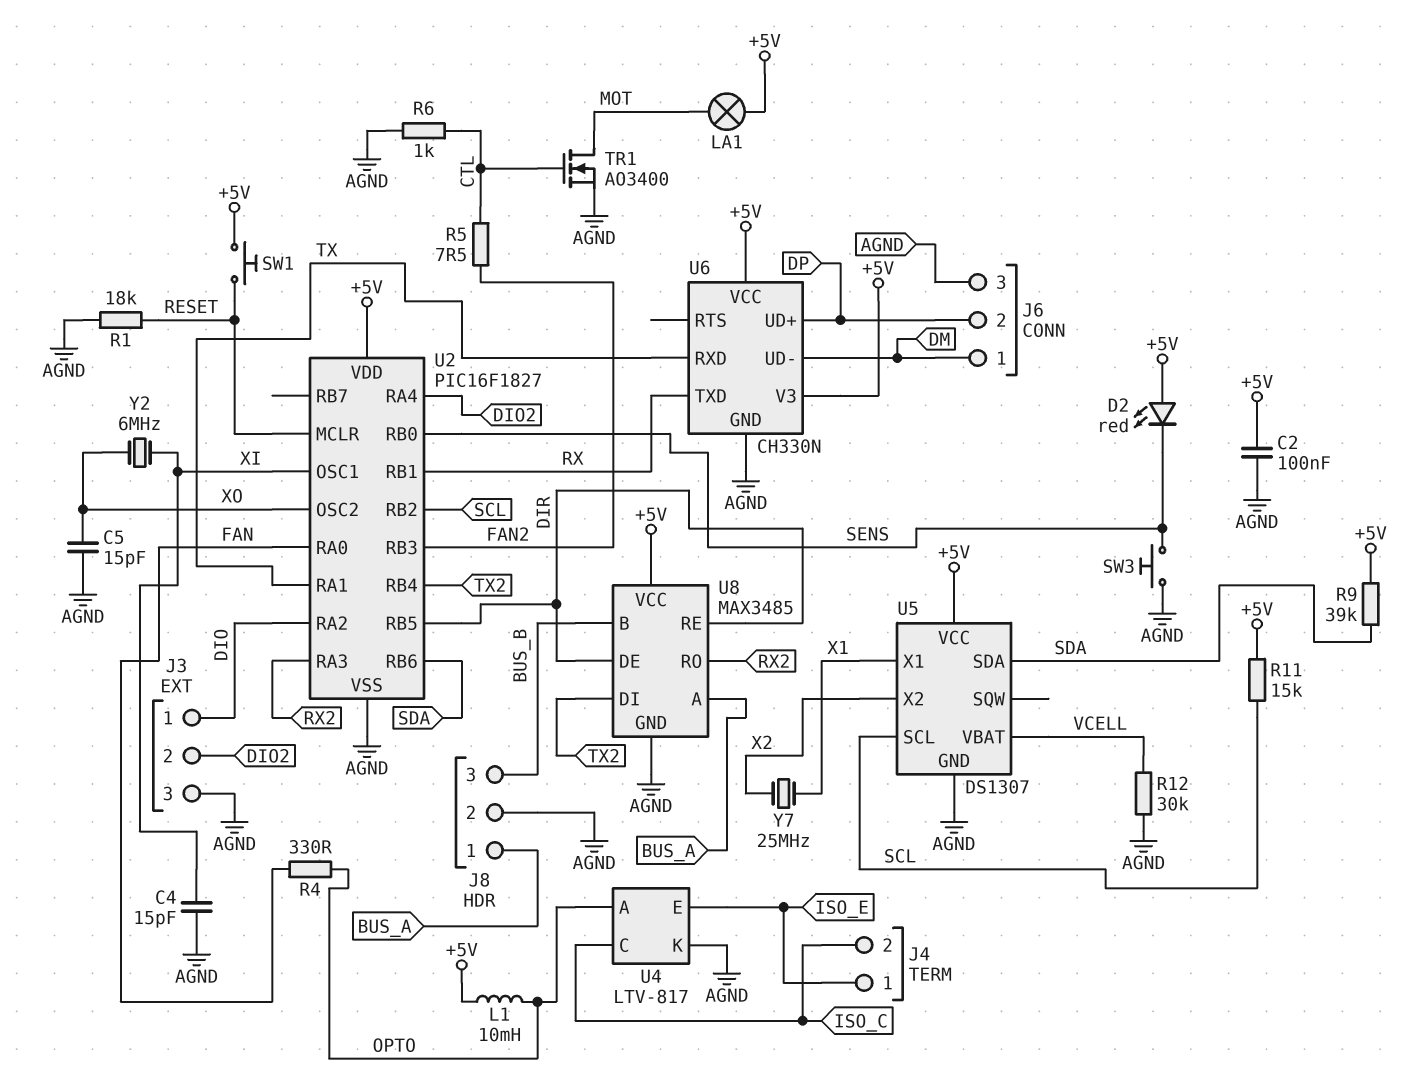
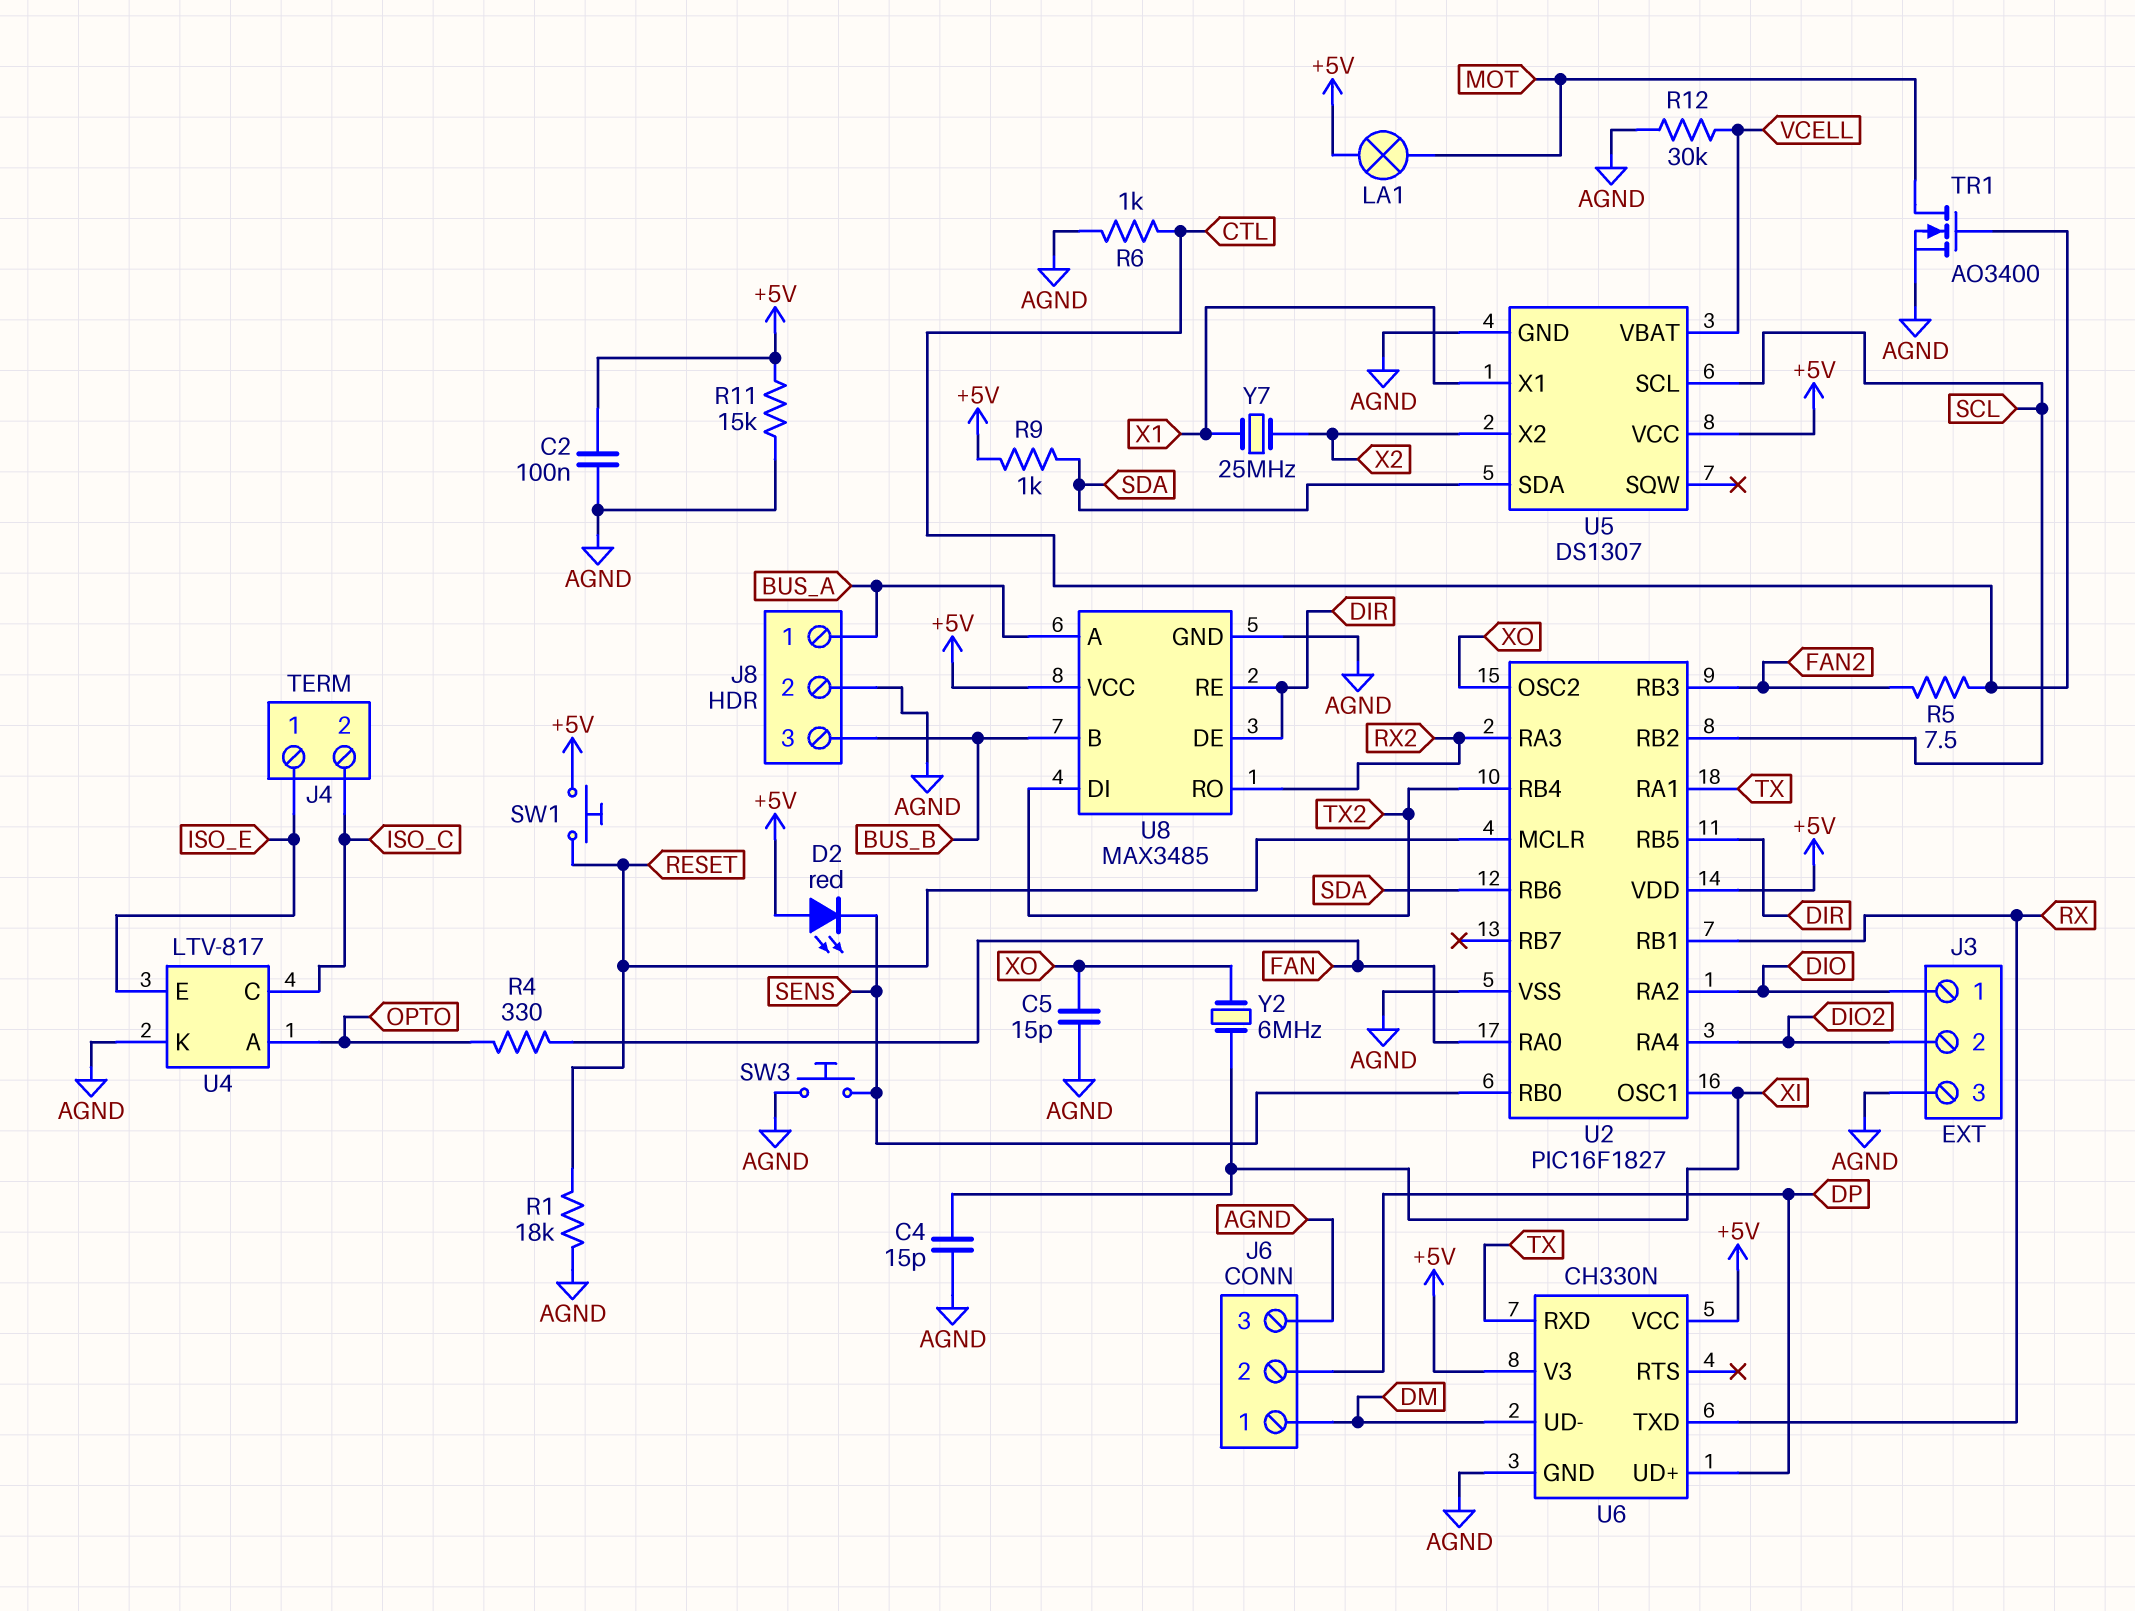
L1: 10mH (+5V, OPTO) -> none
R9: 39k (+5V, SDA) -> 1k (+5V, SDA)
R11: 15k (+5V, SCL) -> 15k (+5V, AGND)

